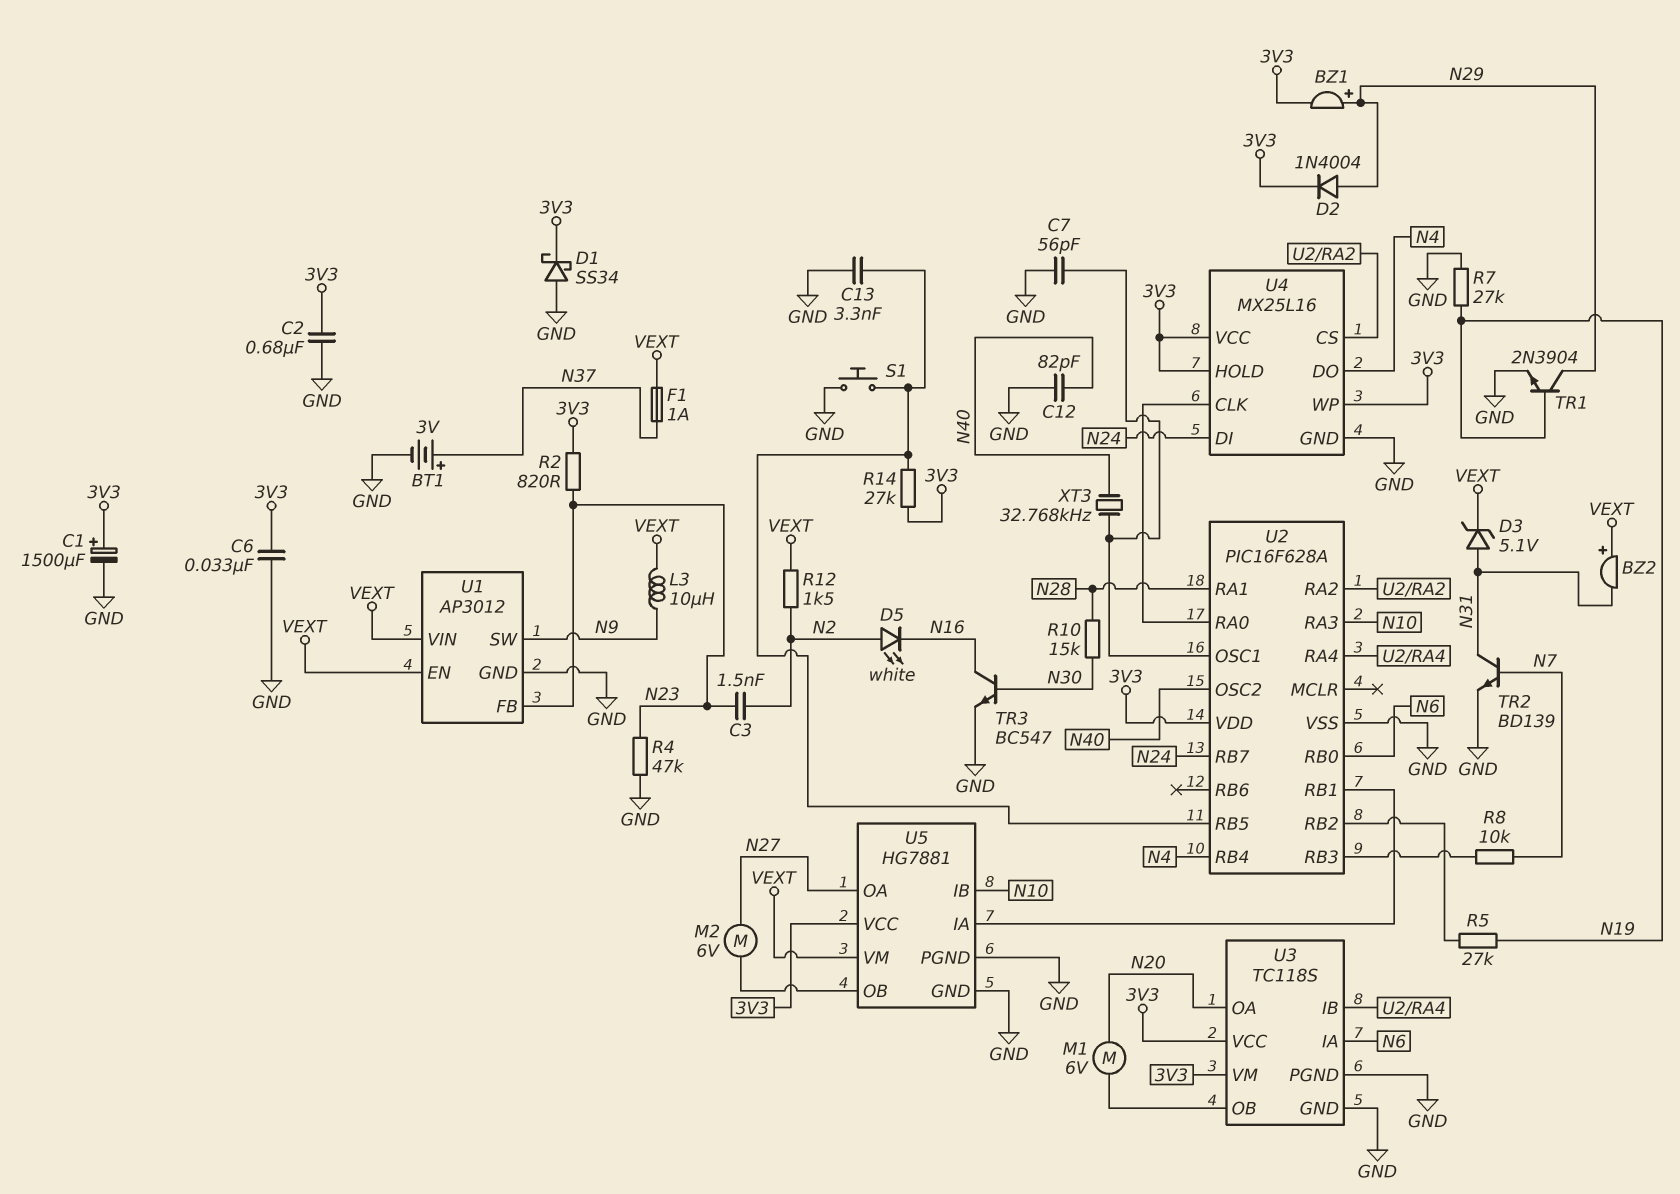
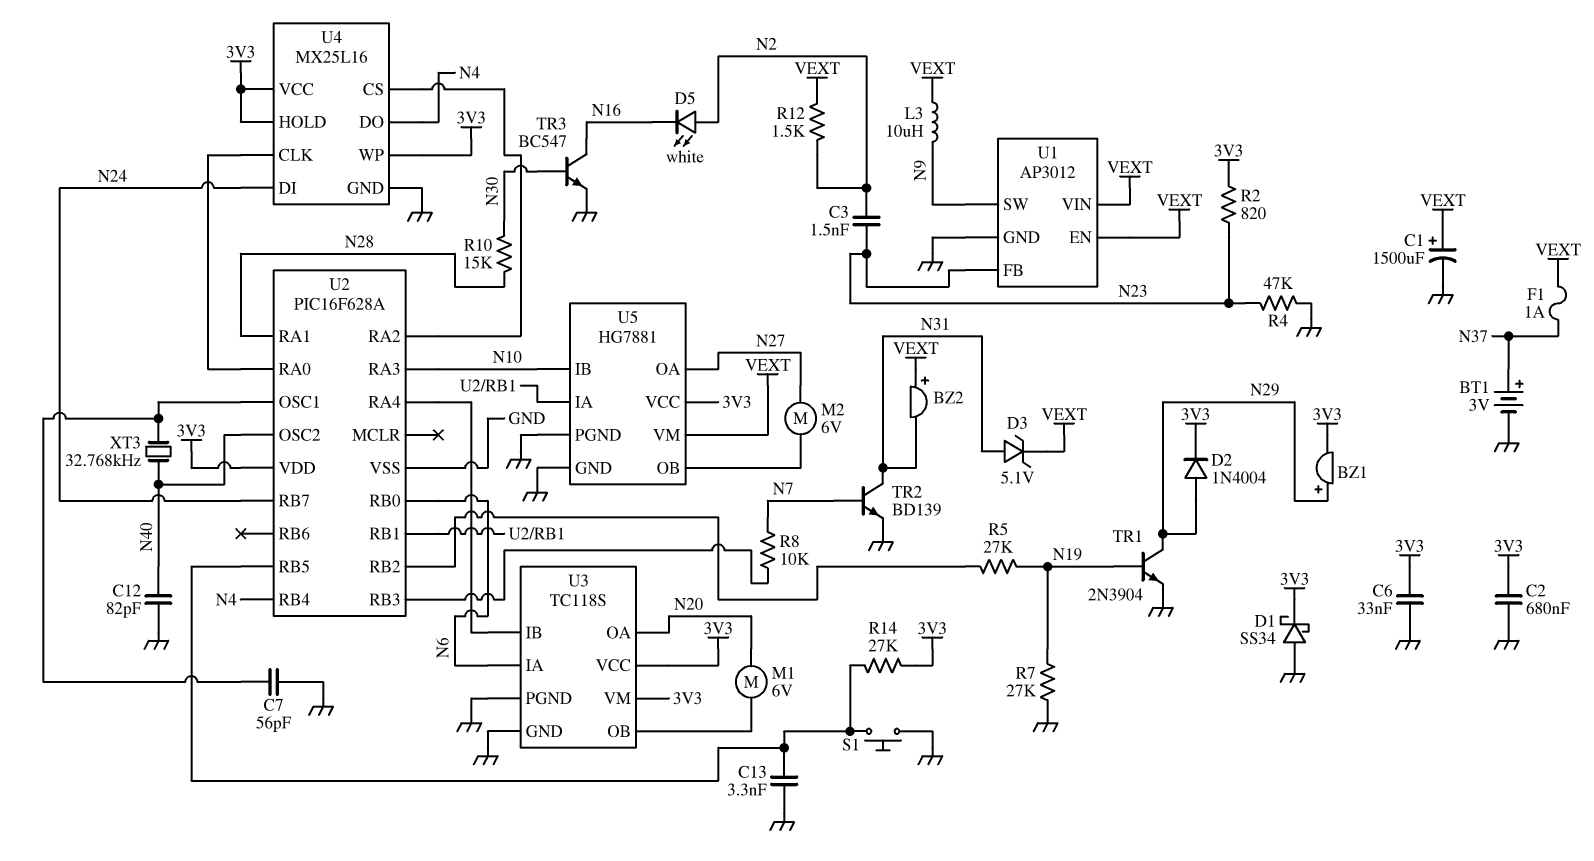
C1: 1500uF (plus 3V3, minus GND) -> 1500uF (plus VEXT, minus GND)

